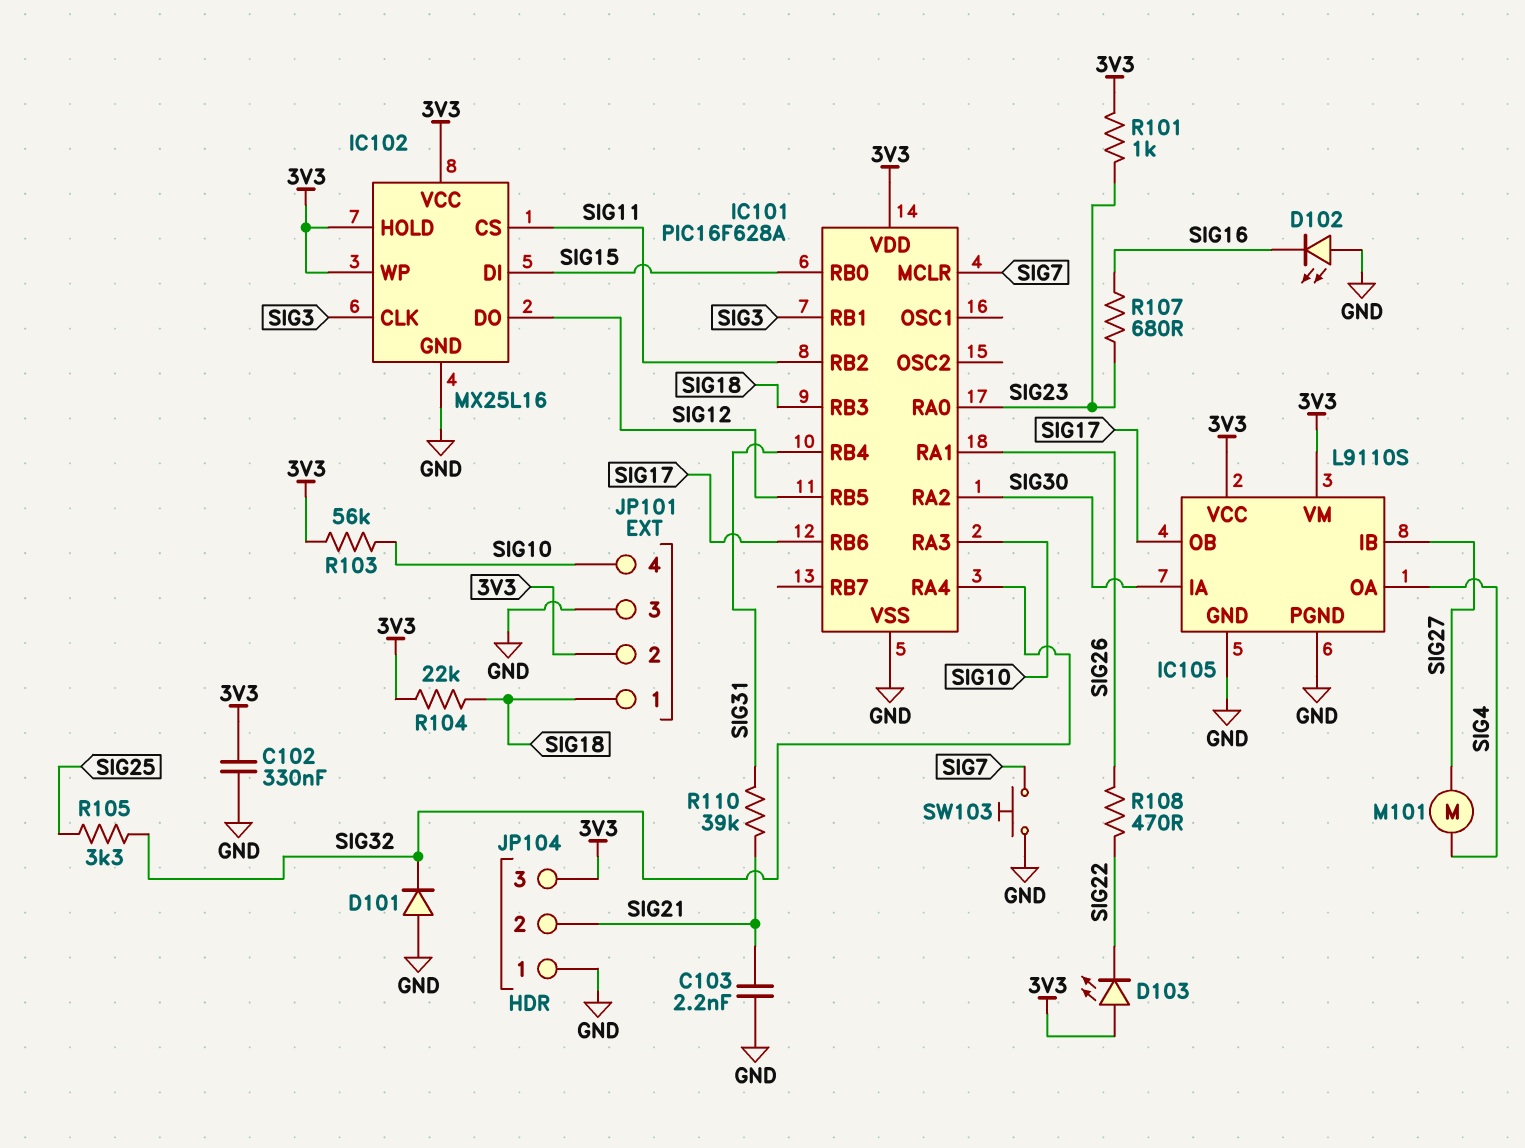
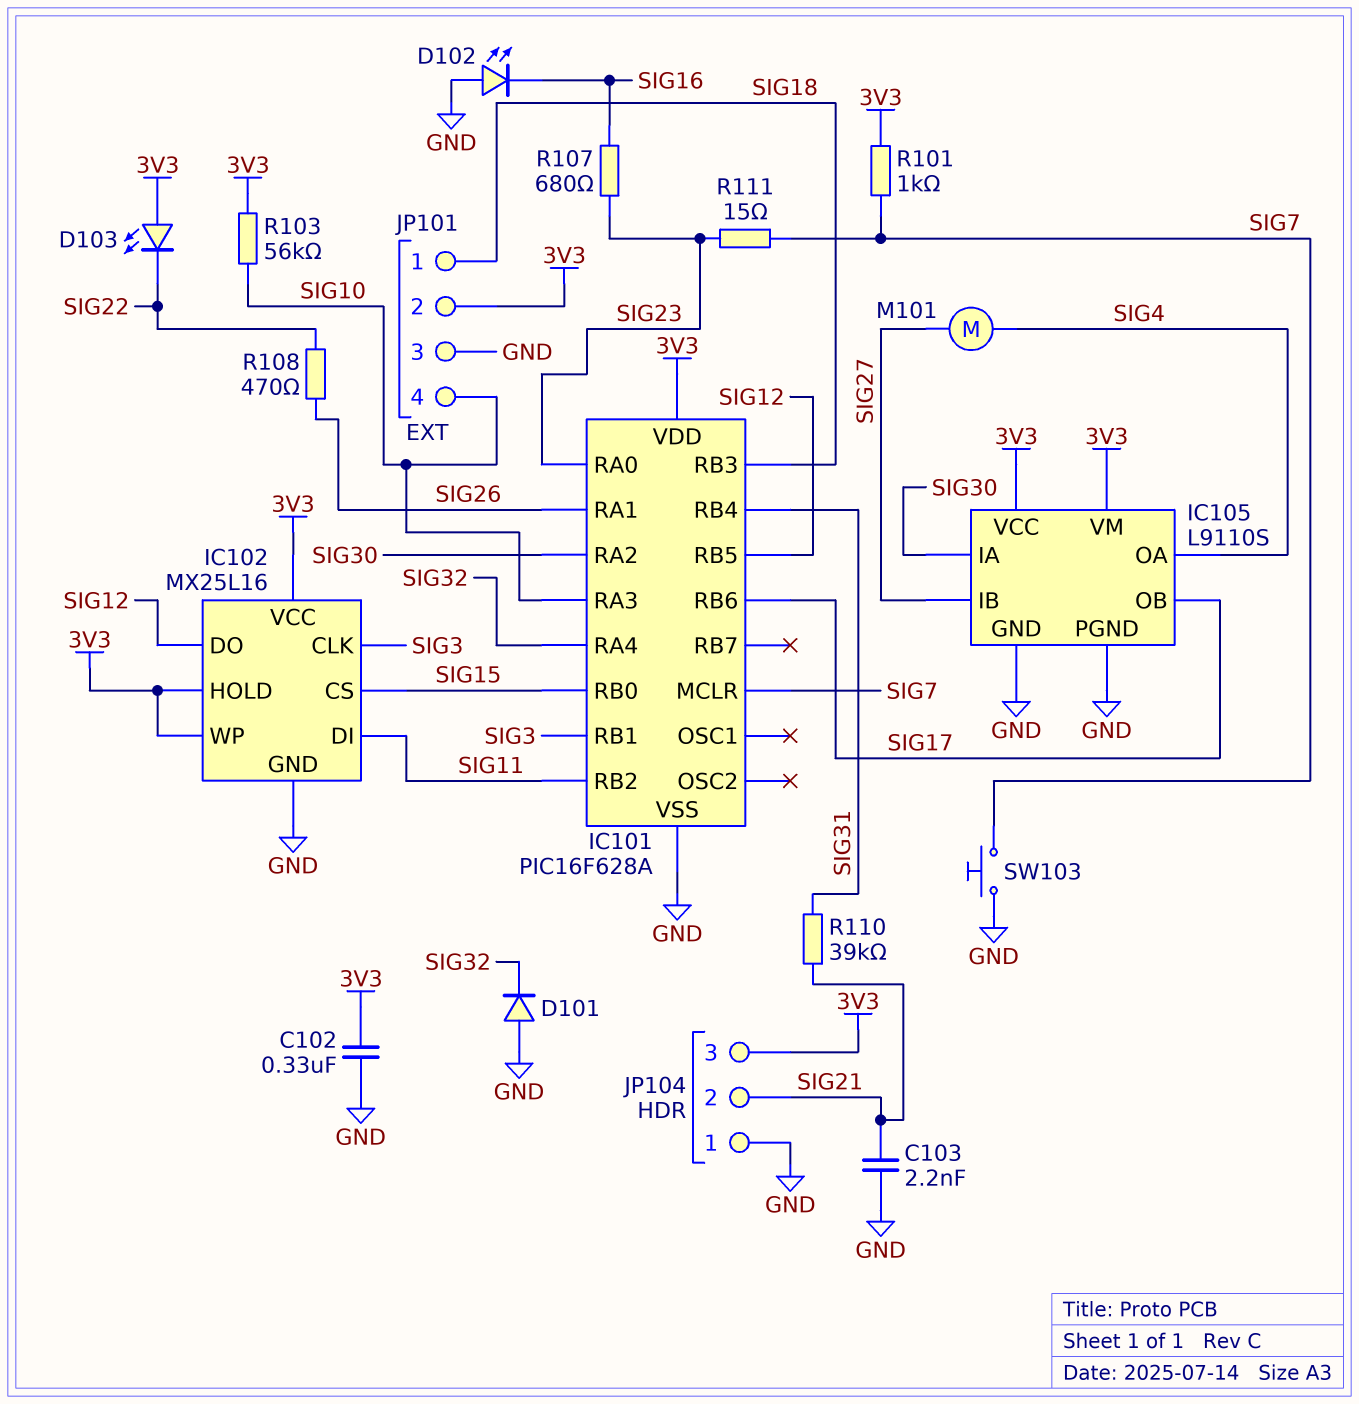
IC102 pin CS: SIG11 -> SIG15
IC102 pin DI: SIG15 -> SIG11
R101: 1k (3V3, SIG23) -> 1k (3V3, SIG7)
R104: 22k (3V3, SIG18) -> none
R105: 3.3k (SIG25, SIG32) -> none
R111: none -> 15 (SIG7, SIG23)

